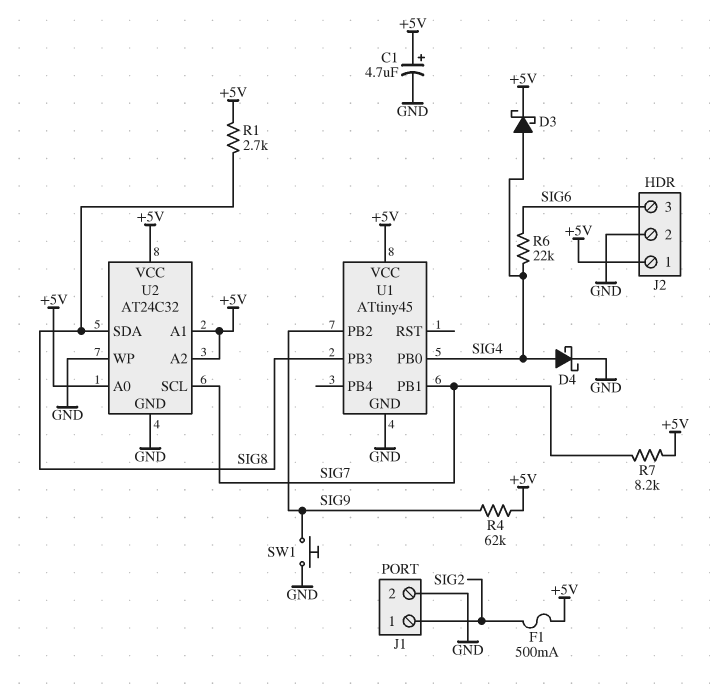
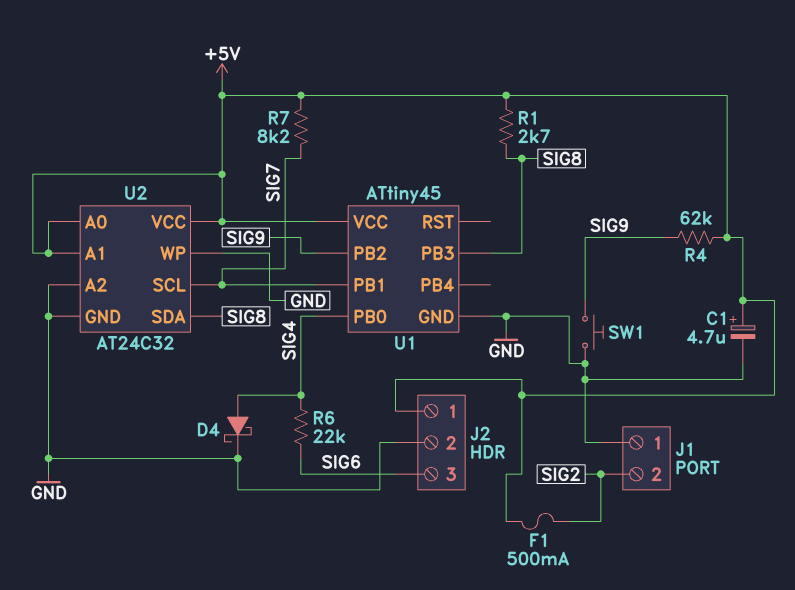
D3: schottky (A SIG4, K +5V) -> none
J1 pin 1: SIG2 -> GND
J1 pin 2: GND -> SIG2
U2 pin A2: +5V -> GND

